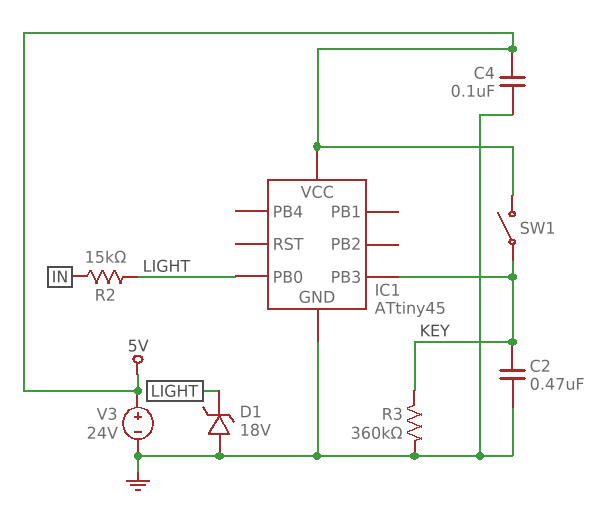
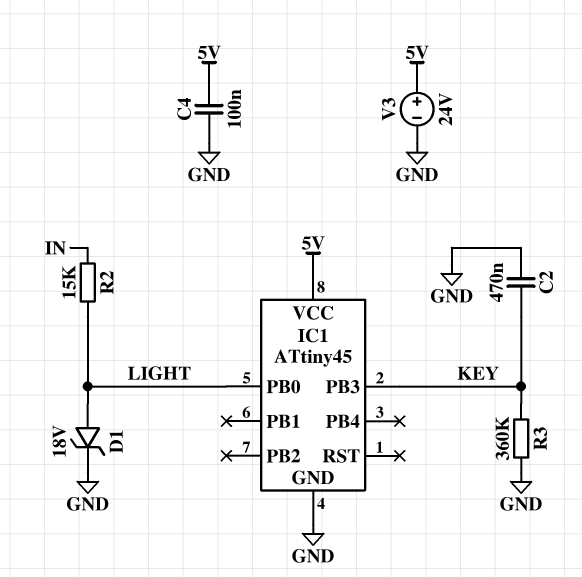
D1: zener 18V (A GND, K LIGHT) -> zener 18V (A LIGHT, K GND)
SW1: switch (5V, KEY) -> none

